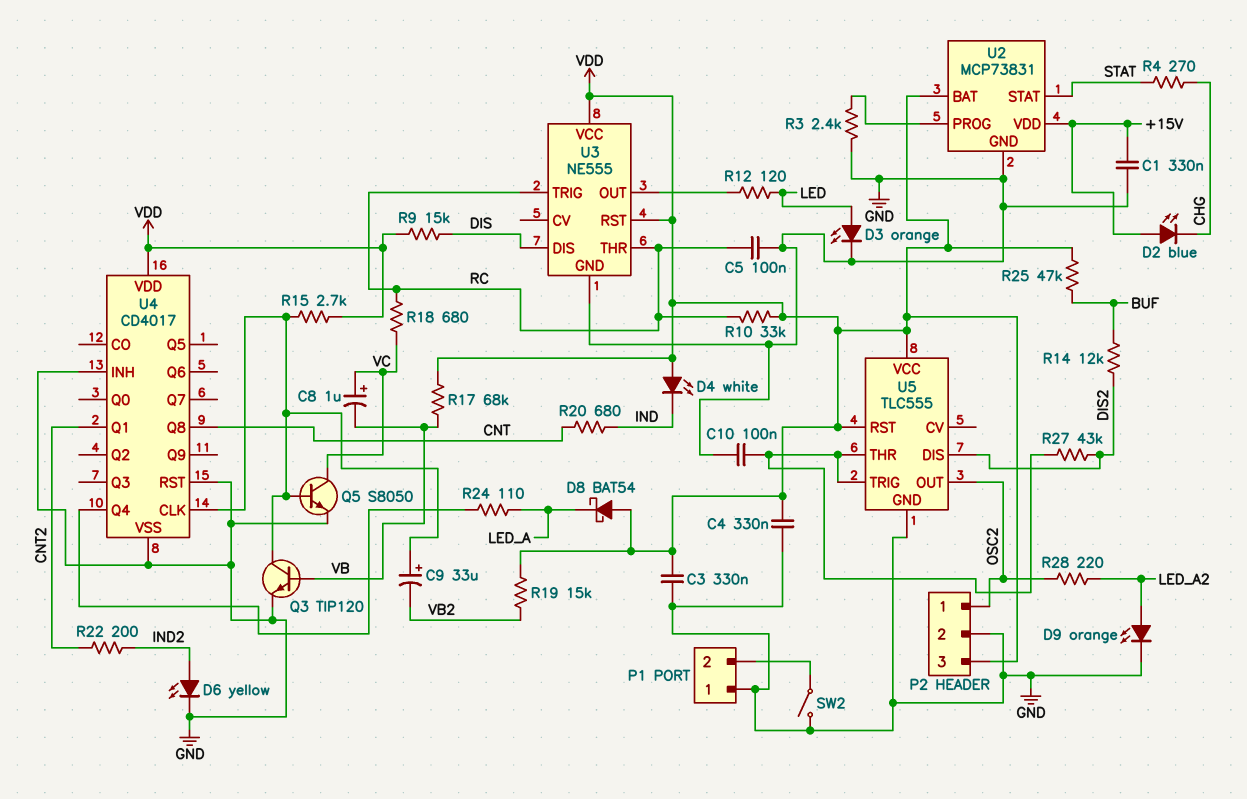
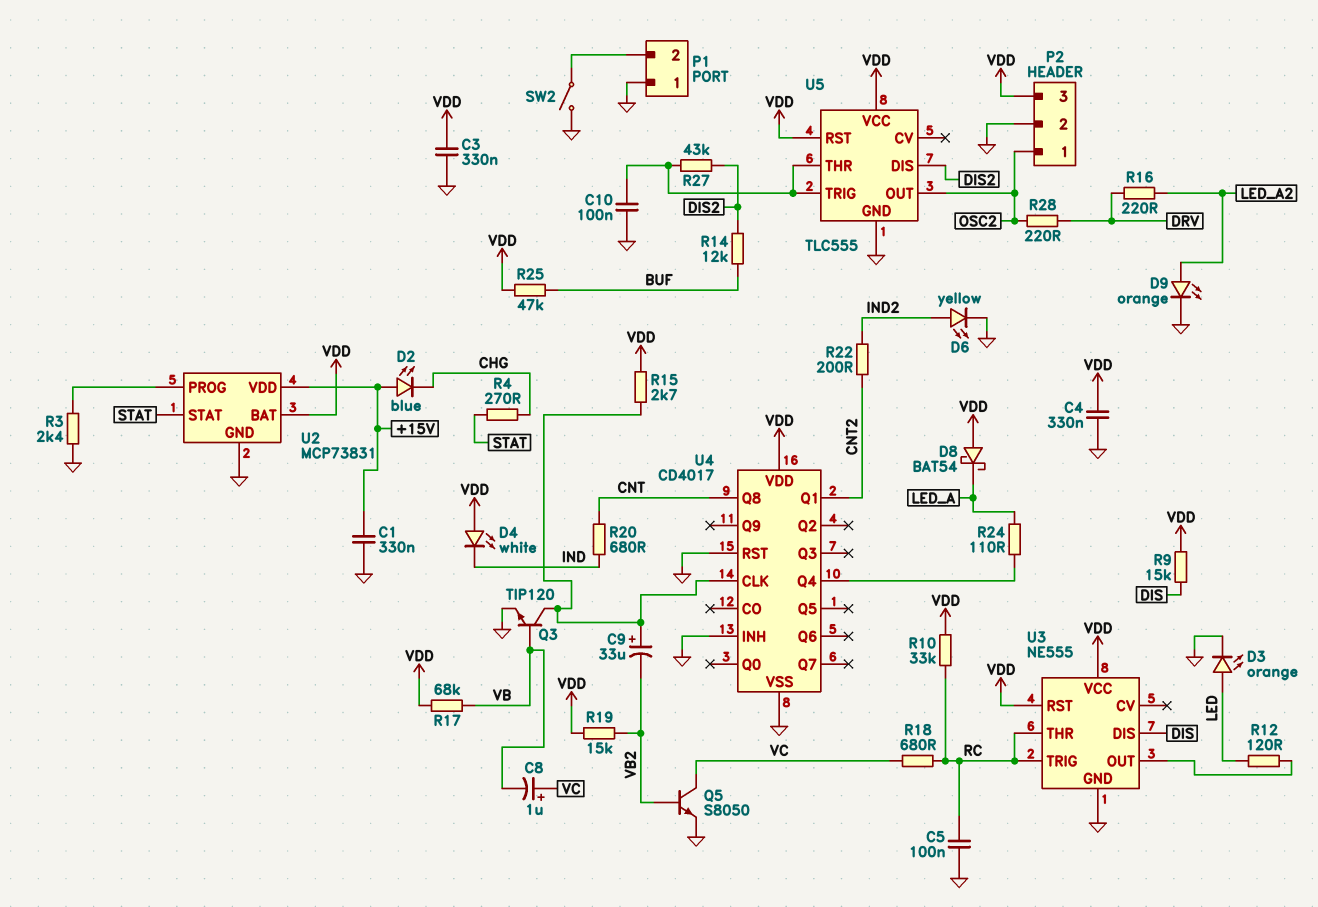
Q5: NPN S8050 (B U4/CLK, C VC, E GND) -> NPN S8050 (B VB2, C VC, E GND)
R16: none -> 220 (DRV, LED_A2)
R28: 220 (LED_A2, OSC2) -> 220 (DRV, OSC2)

